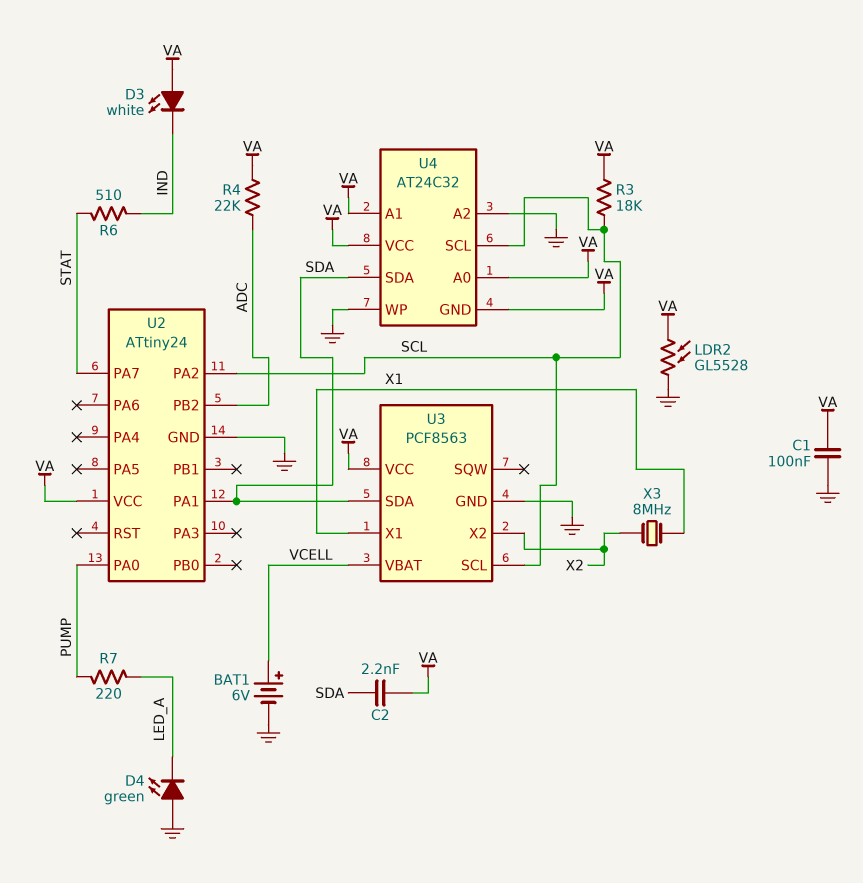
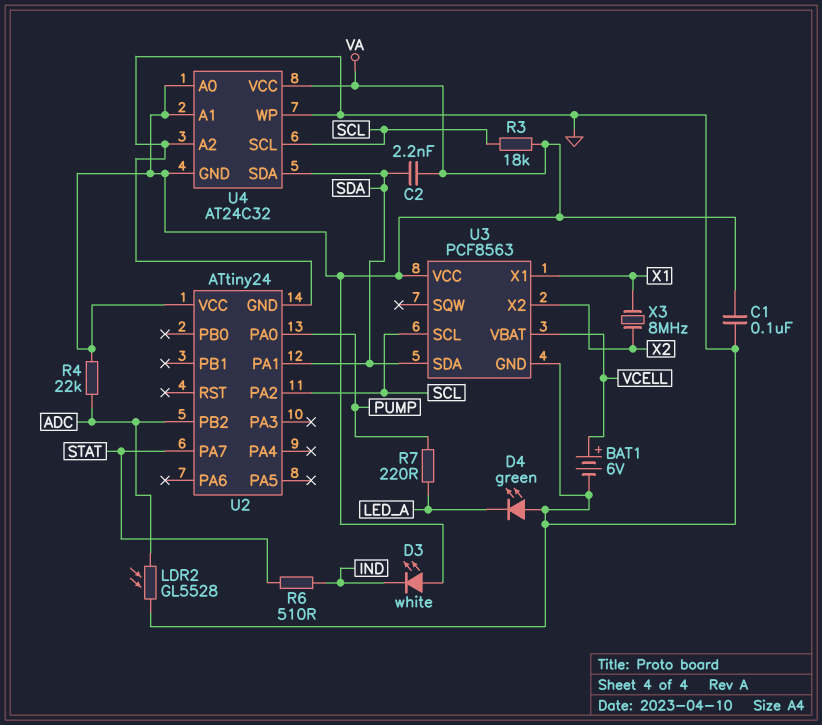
LDR2: GL5528 (GND, VA) -> GL5528 (ADC, GND)

